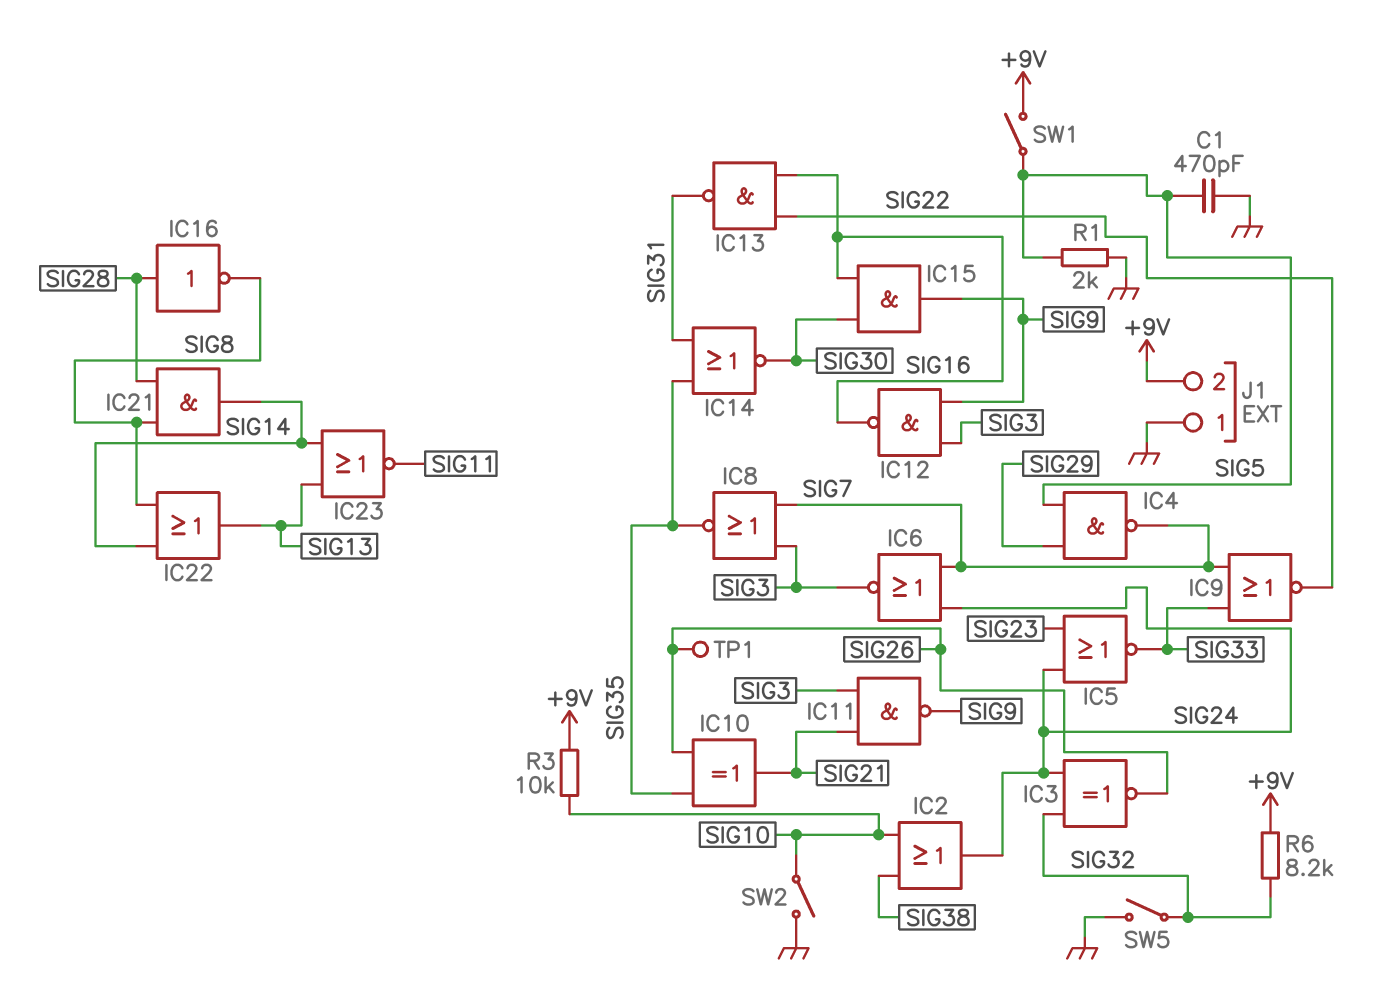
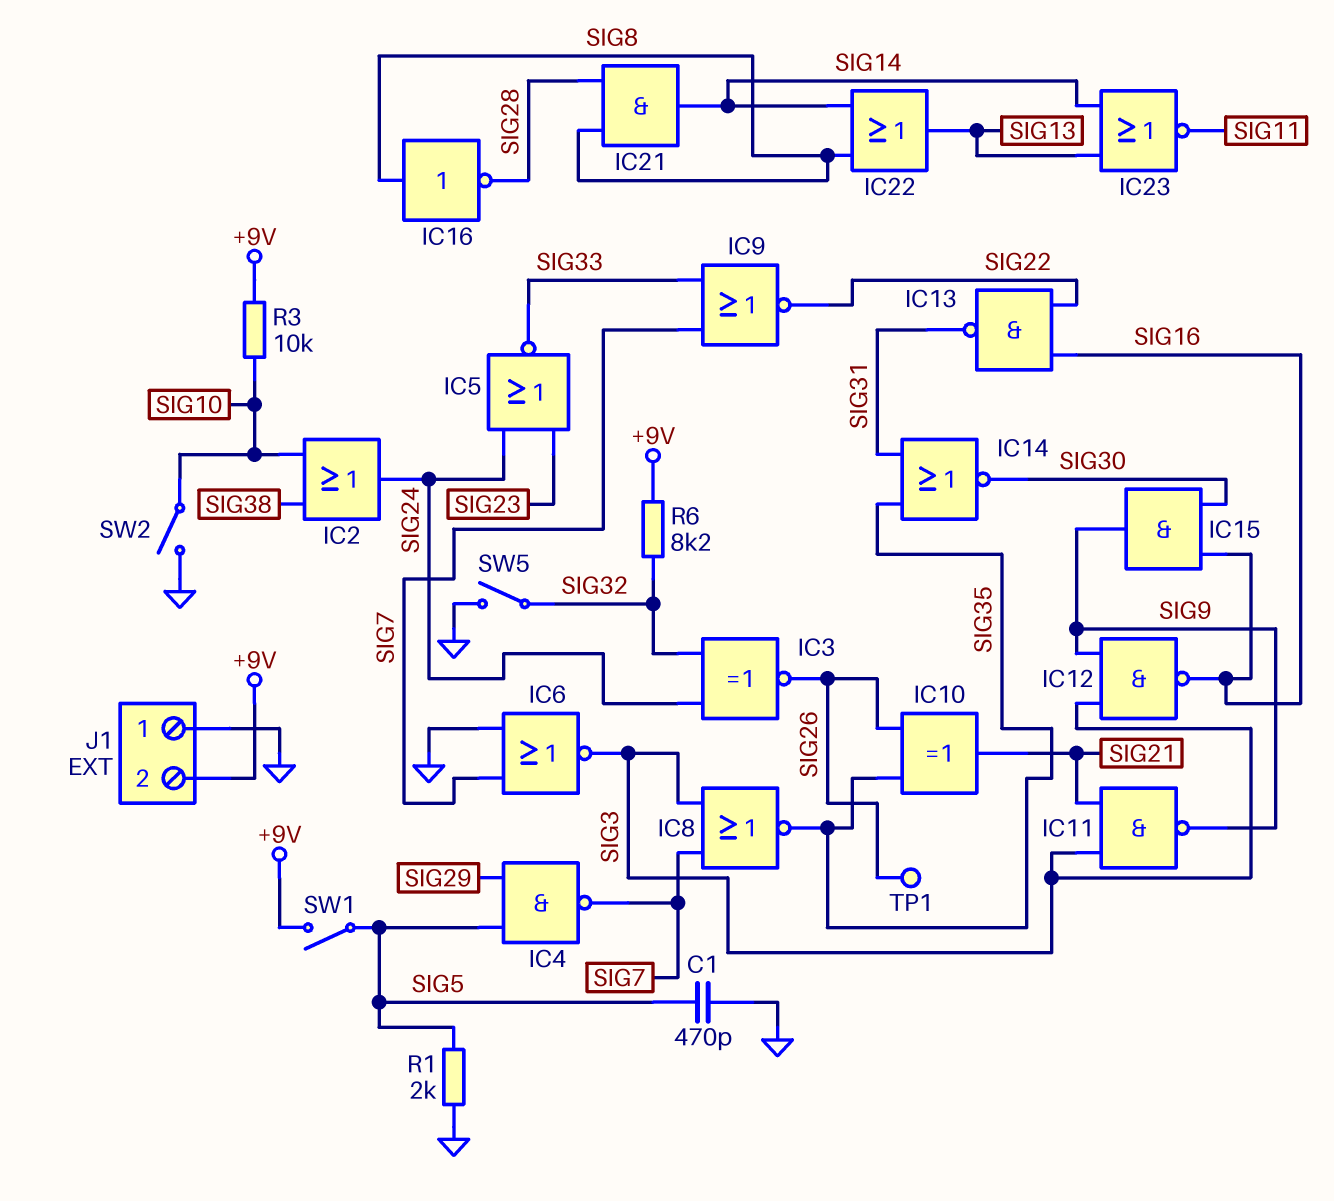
IC6: NOR (in SIG7, in SIG24, out SIG3) -> NOR (in GND, in SIG7, out SIG3)
IC16: NOT (in SIG28, out SIG8) -> NOT (in SIG8, out SIG28)

